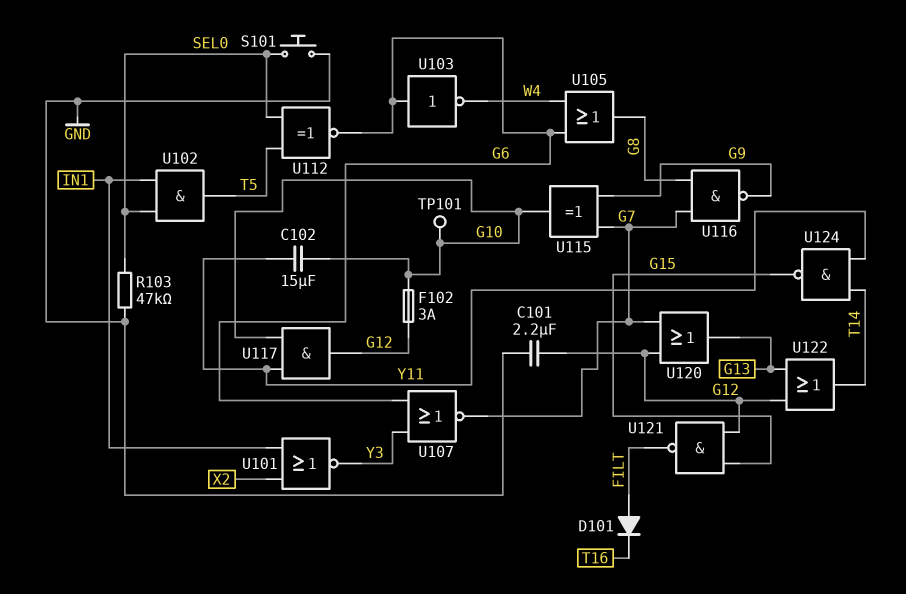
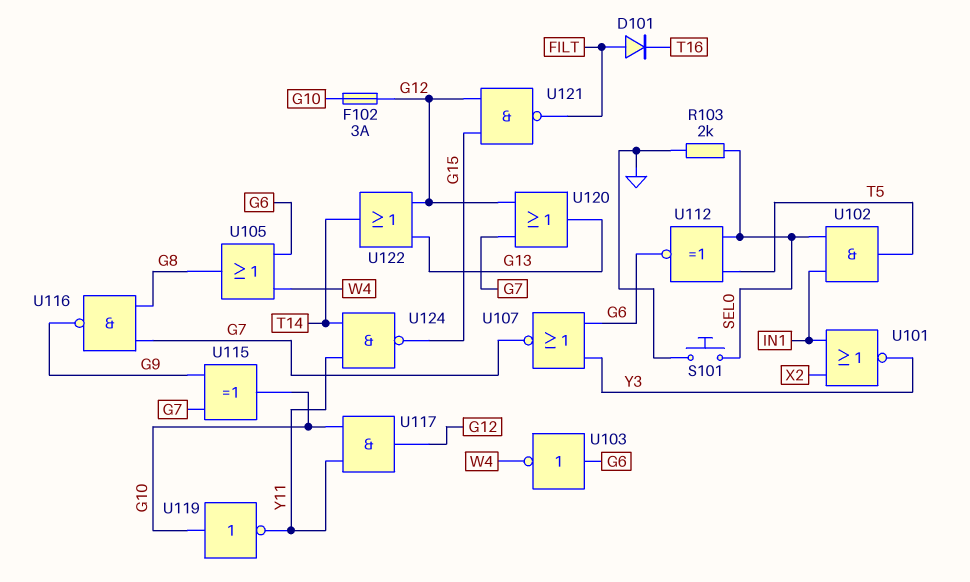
C101: 2.2uF (G12, GND) -> none
C102: 15uF (G10, Y11) -> none
R103: 47k (GND, SEL0) -> 2k (GND, SEL0)
TP101: test point (G10) -> none
U119: none -> NOT (in G10, out Y11)

